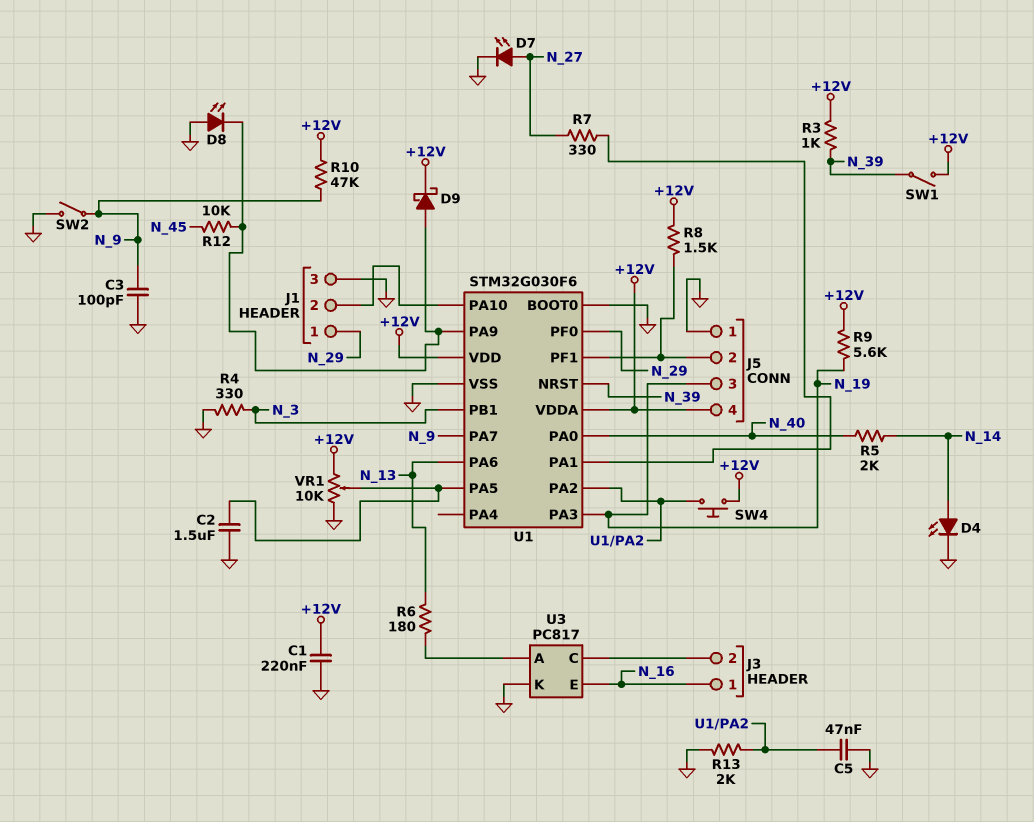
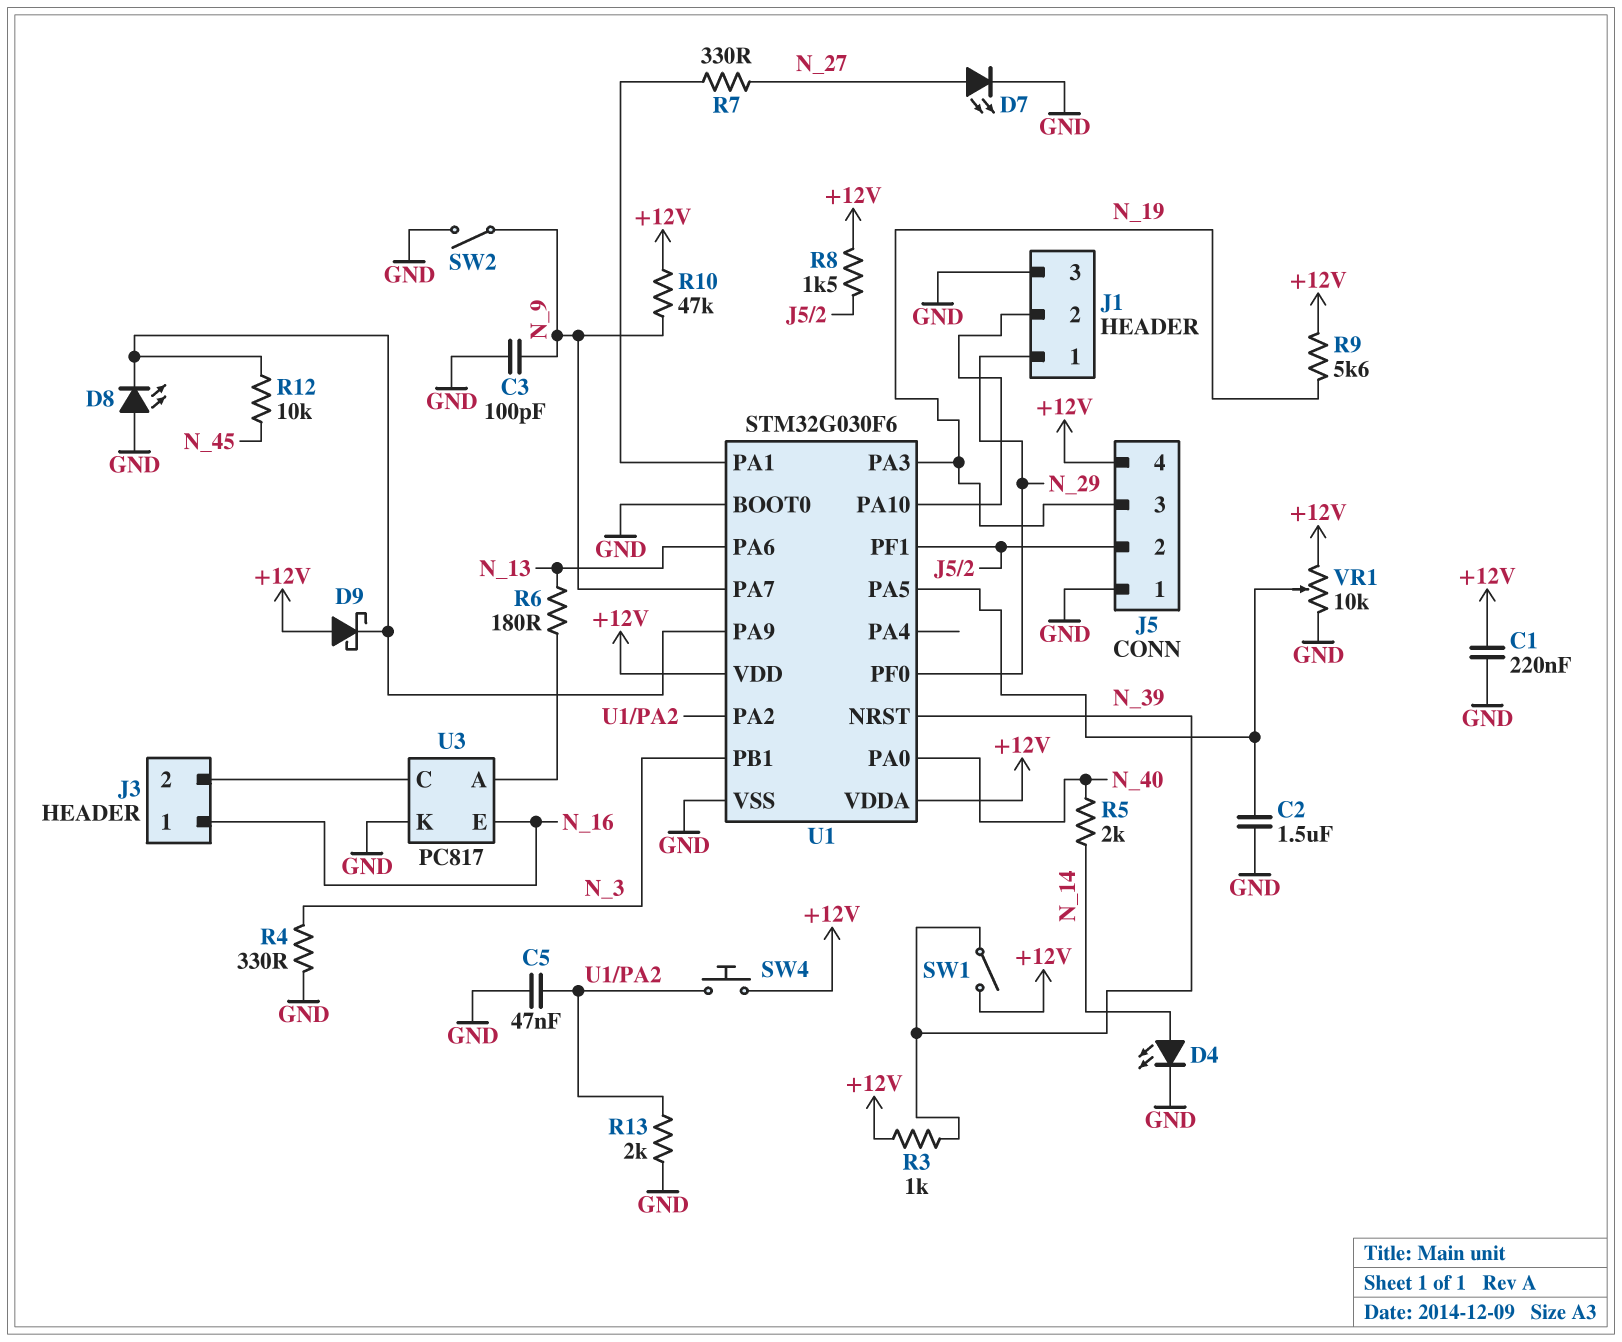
D9: schottky (A U1/PA9, K +12V) -> schottky (A +12V, K U1/PA9)

